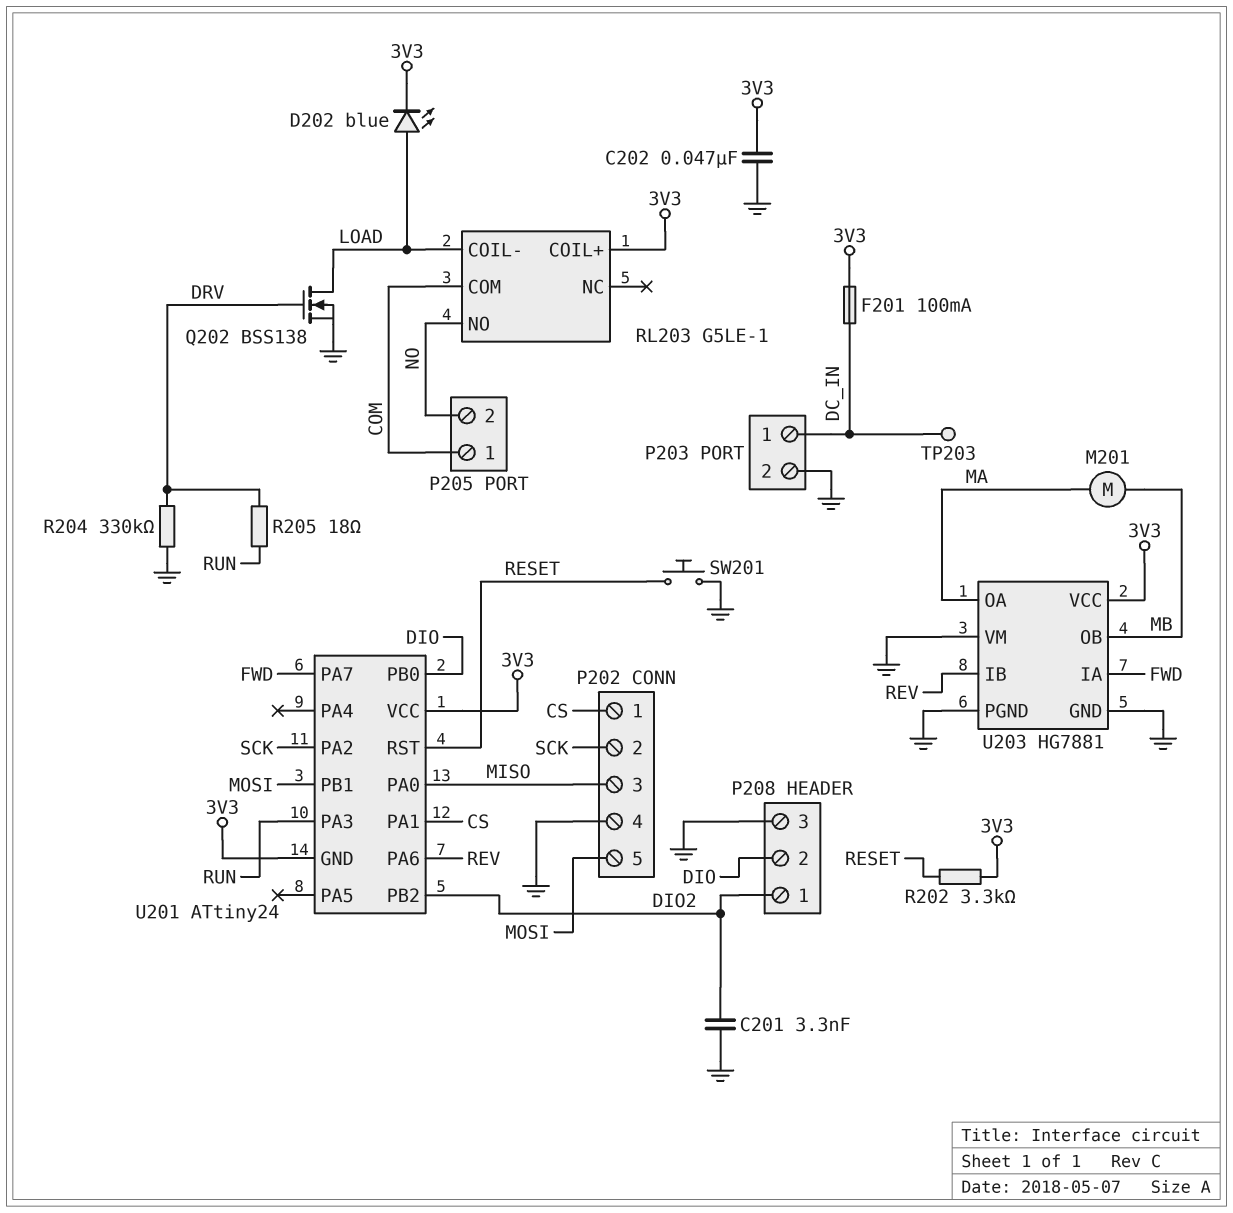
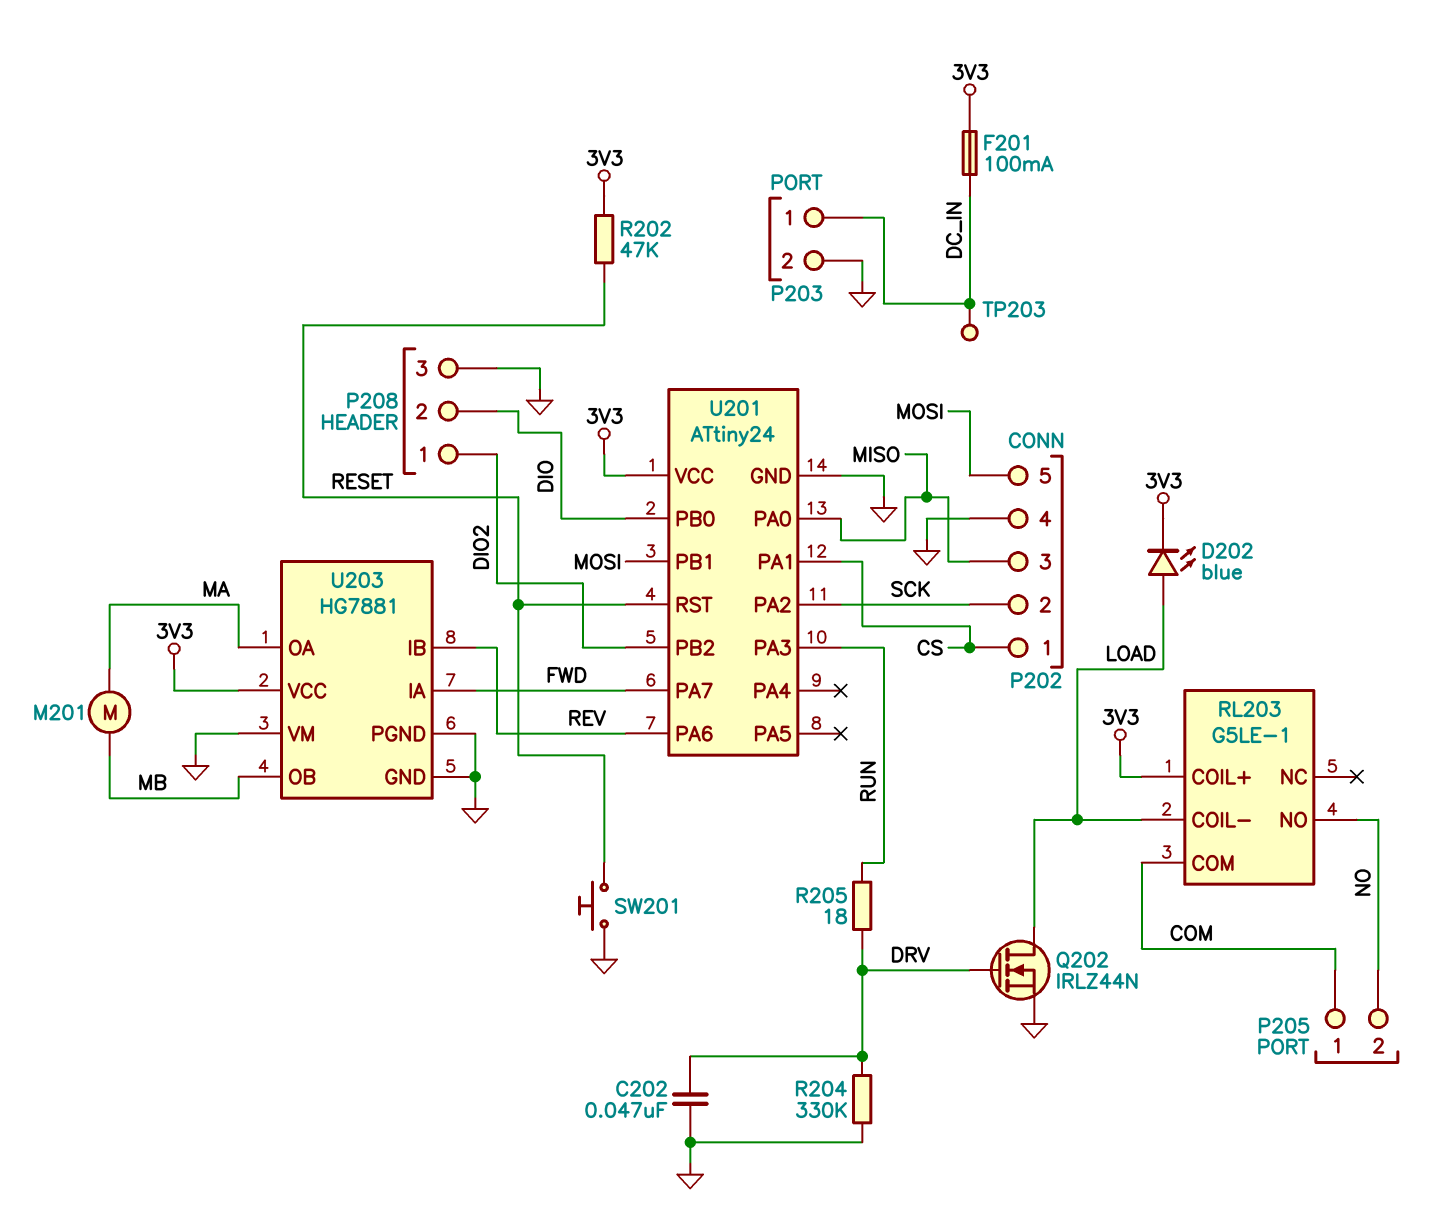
C201: 3.3nF (DIO2, GND) -> none
C202: 47nF (3V3, GND) -> 47nF (DRV, GND)
Q202: NMOS BSS138 (G DRV, D LOAD, S GND) -> NMOS IRLZ44N (G DRV, D LOAD, S GND)
R202: 3.3k (3V3, RESET) -> 47k (3V3, RESET)
U201 pin GND: 3V3 -> GND

